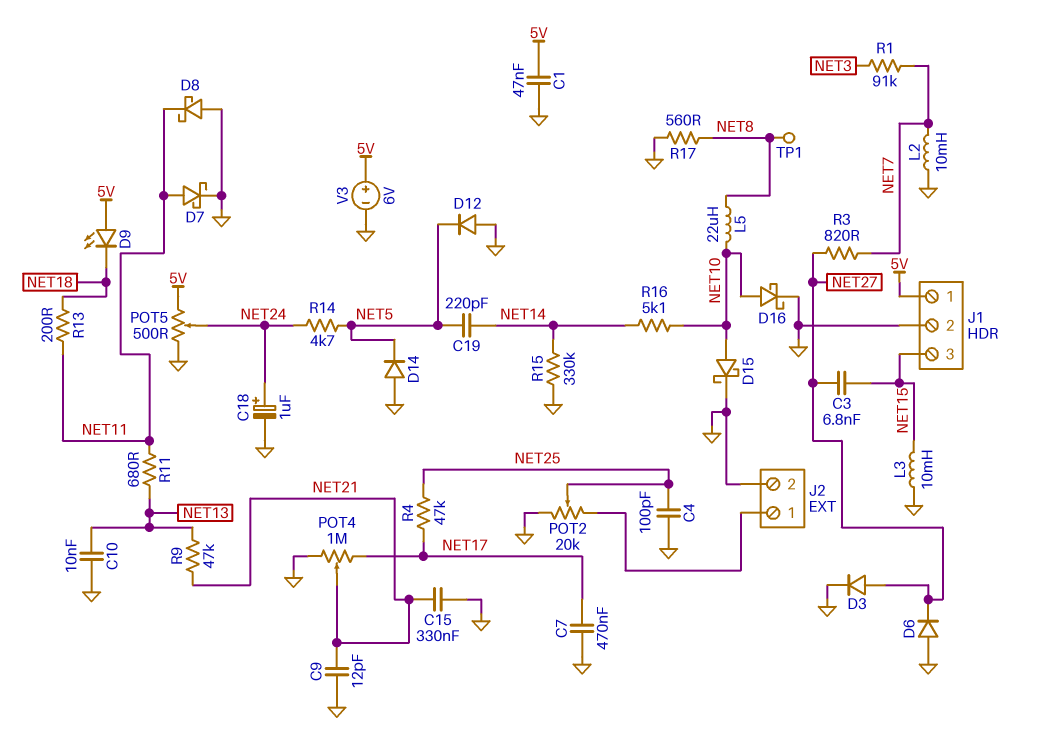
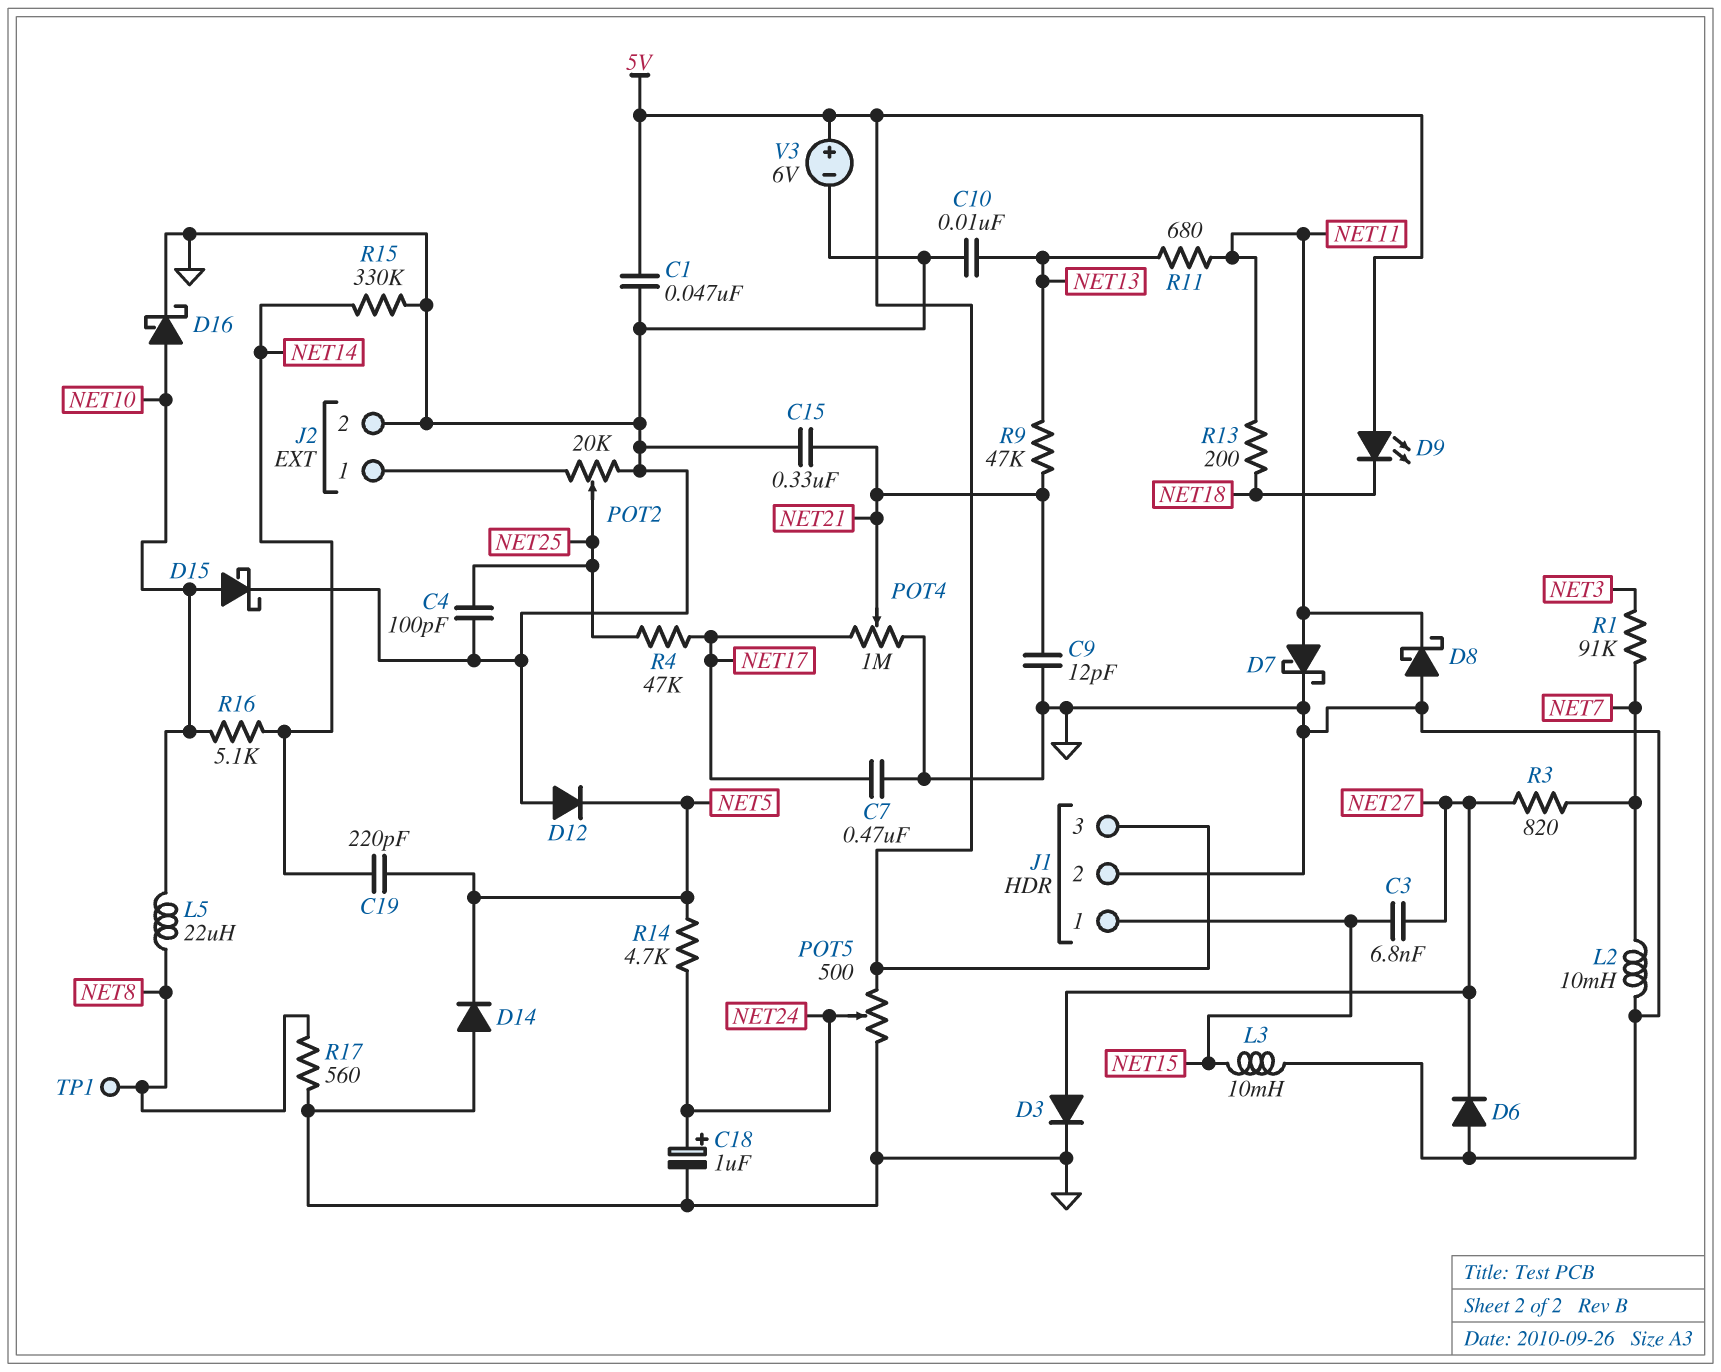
J1 pin 1: 5V -> NET15
J1 pin 3: NET15 -> 5V

